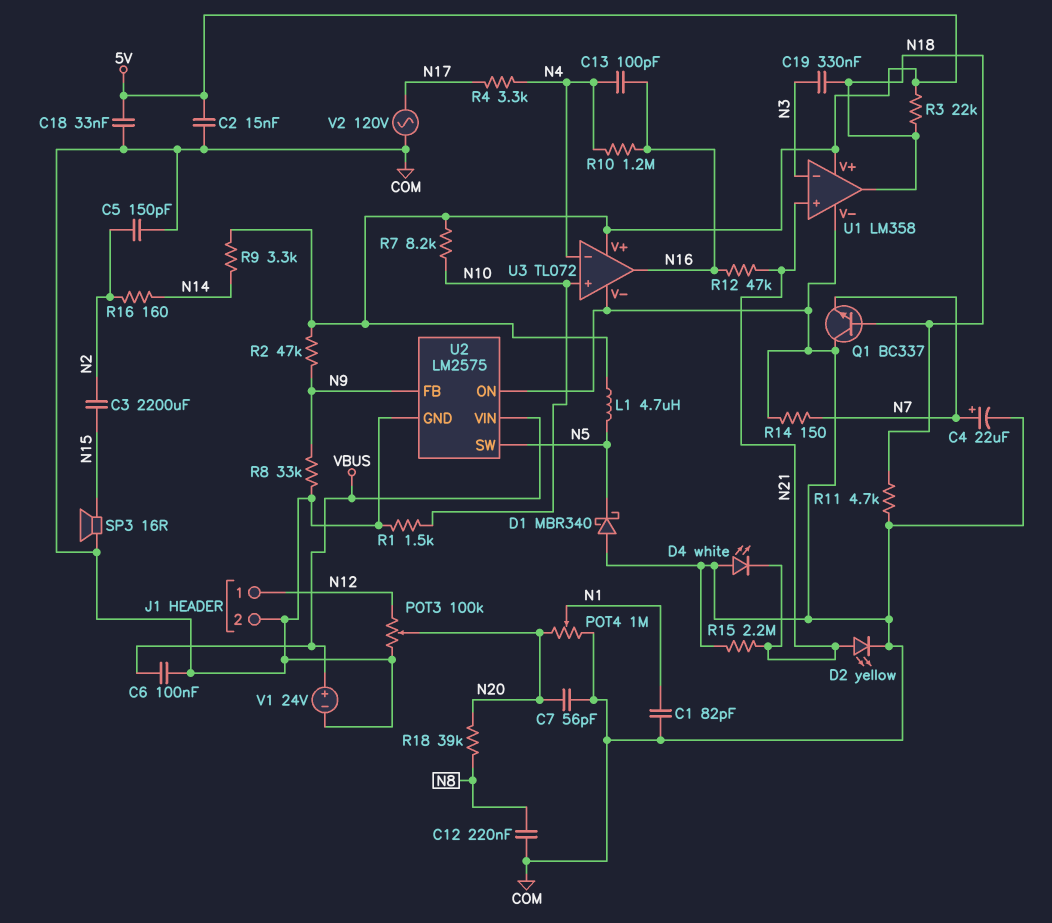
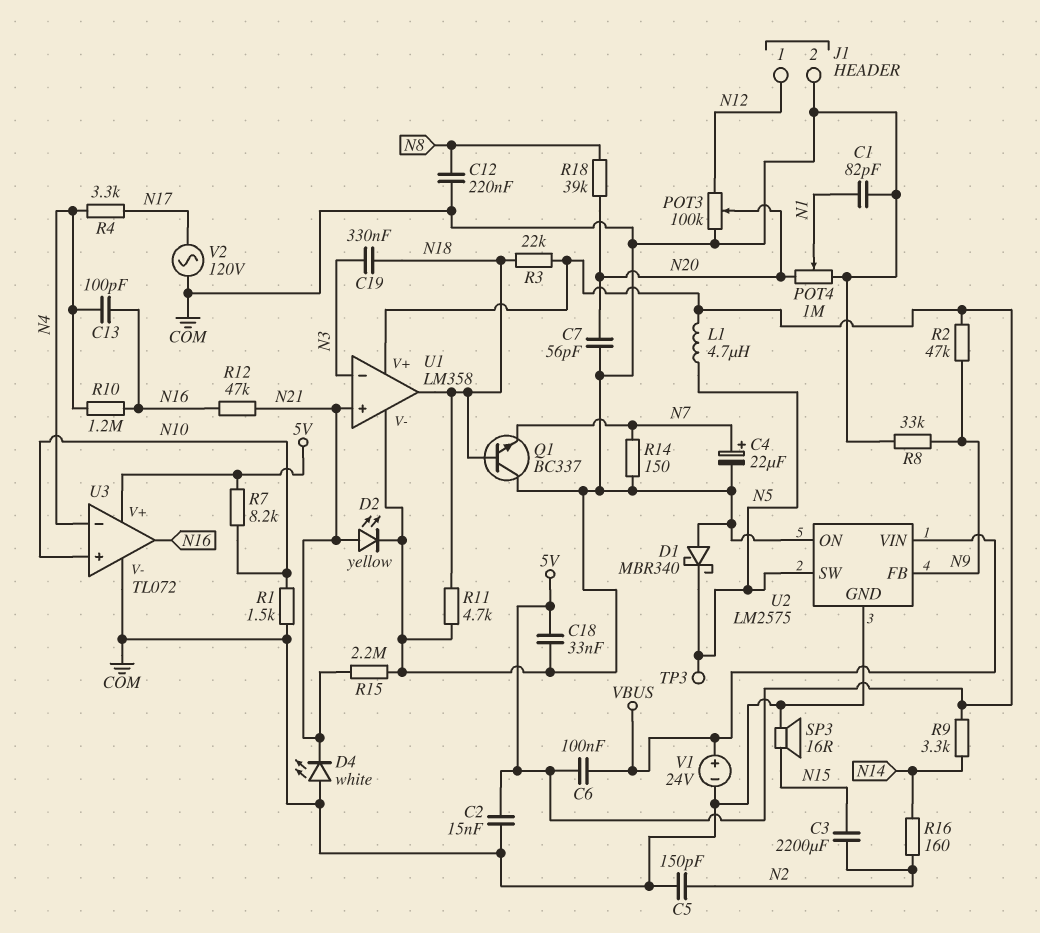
C6: 100nF (COM, VBUS) -> 100nF (5V, VBUS)
TP3: none -> test point (N5)

